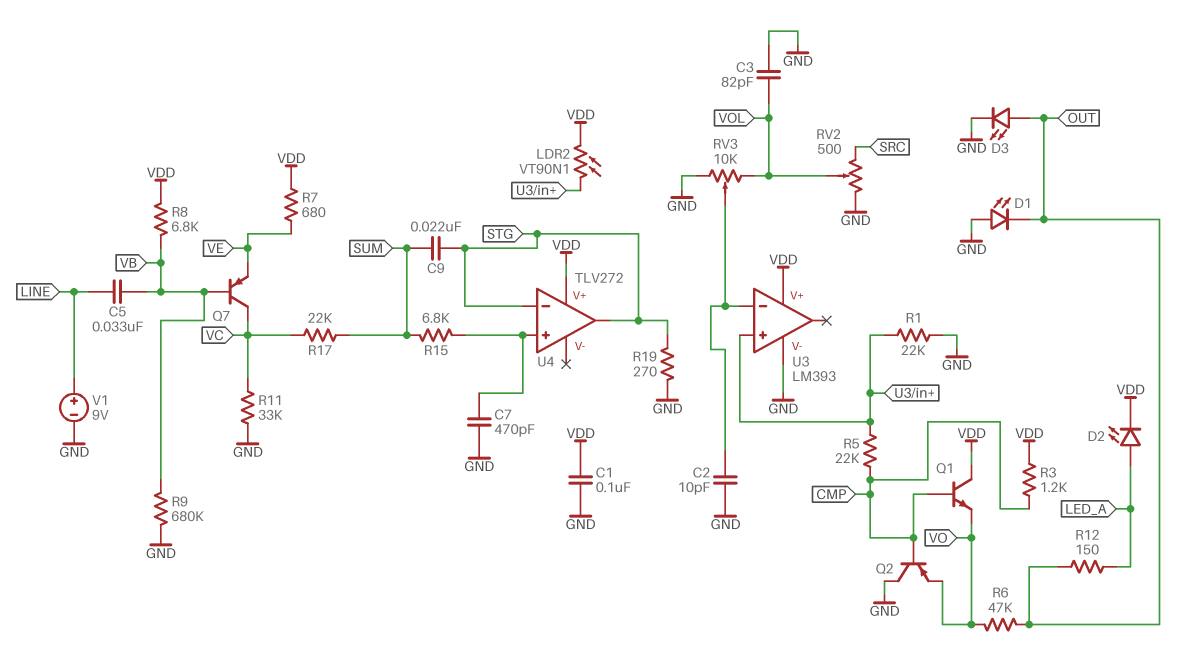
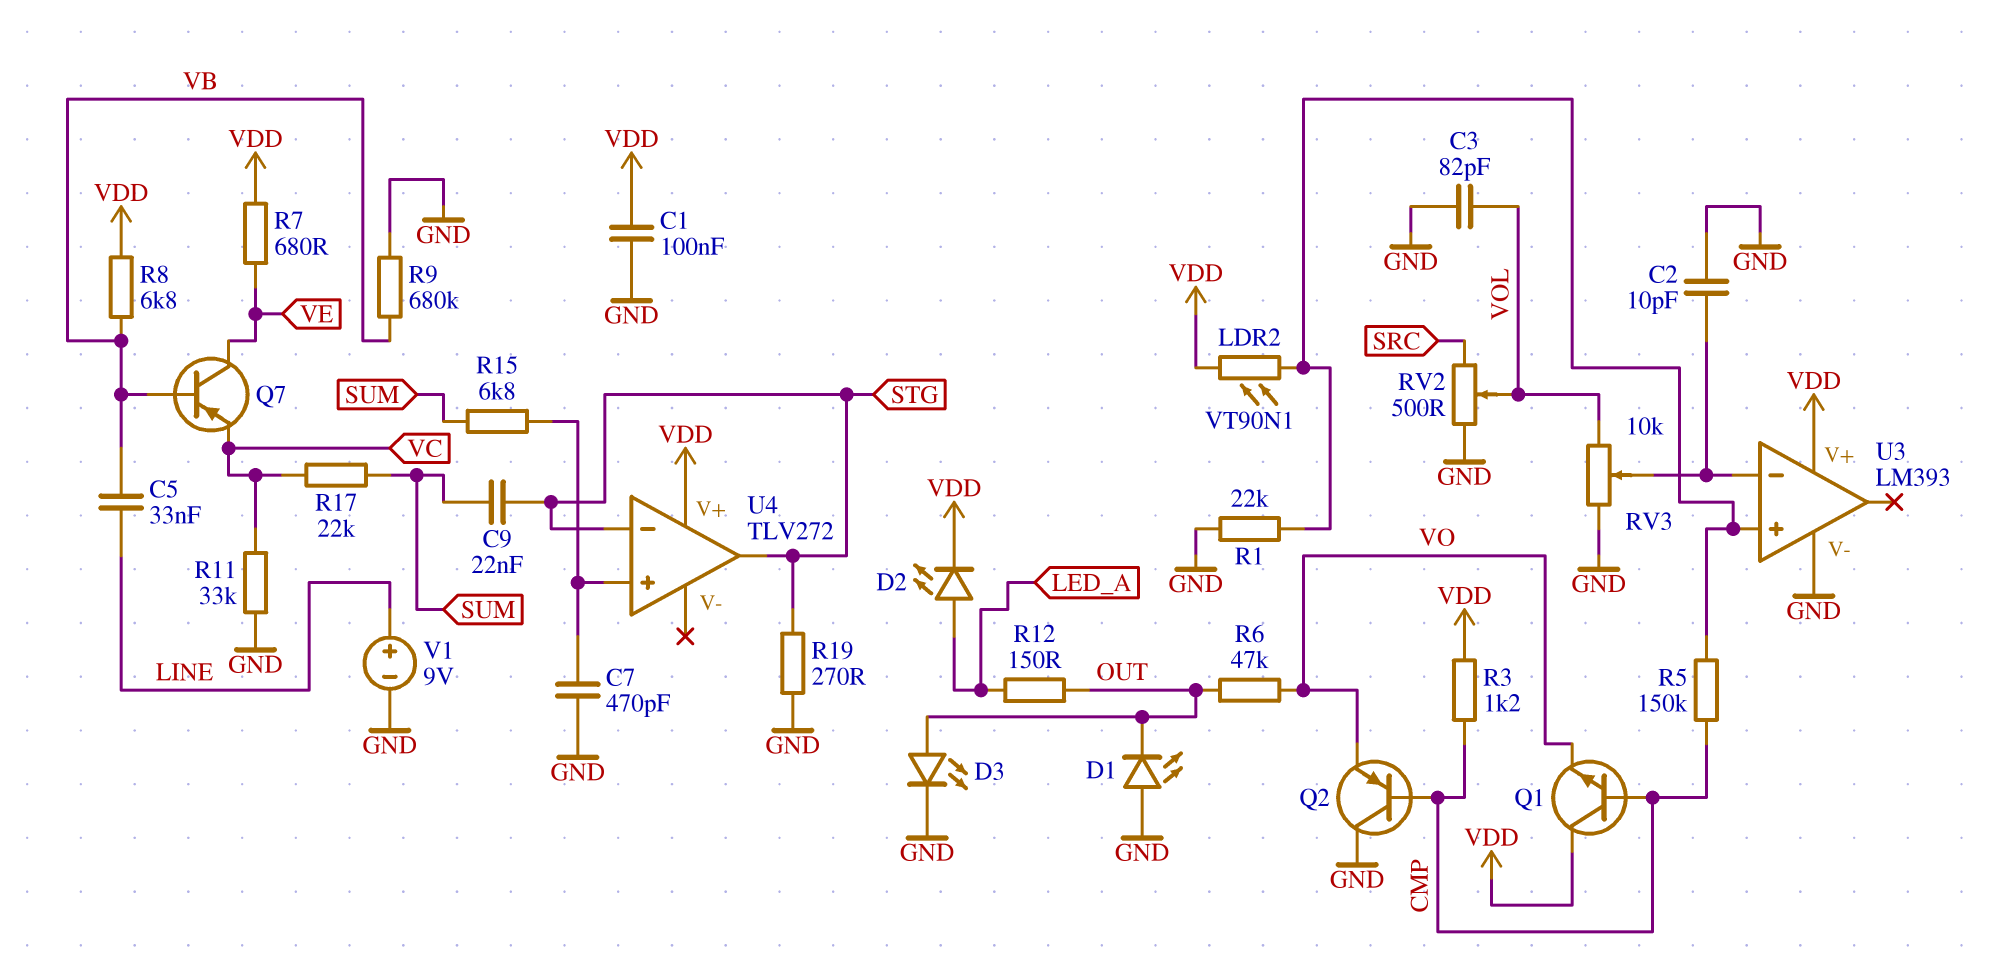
Q7: PNP (B VB, C VC, E VE) -> PNP (B VB, C VE, E VC)
R5: 22k (CMP, U3/in+) -> 150k (CMP, U3/in+)

